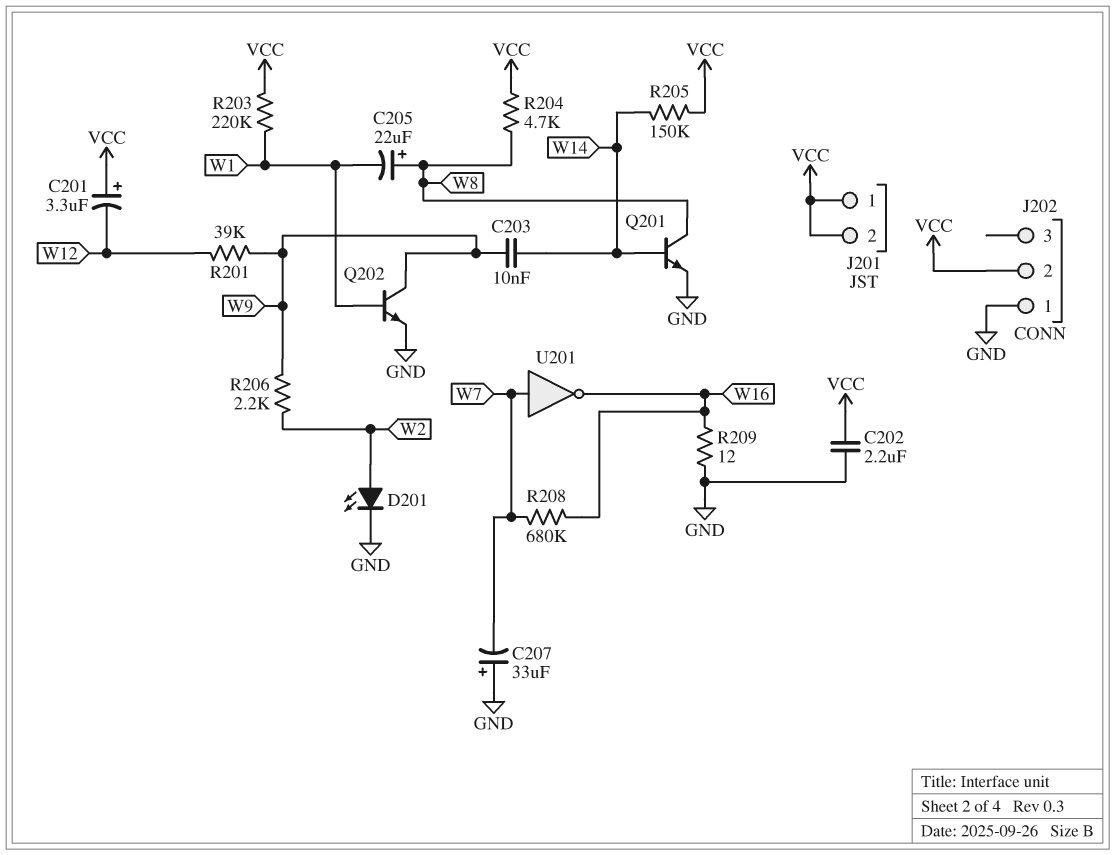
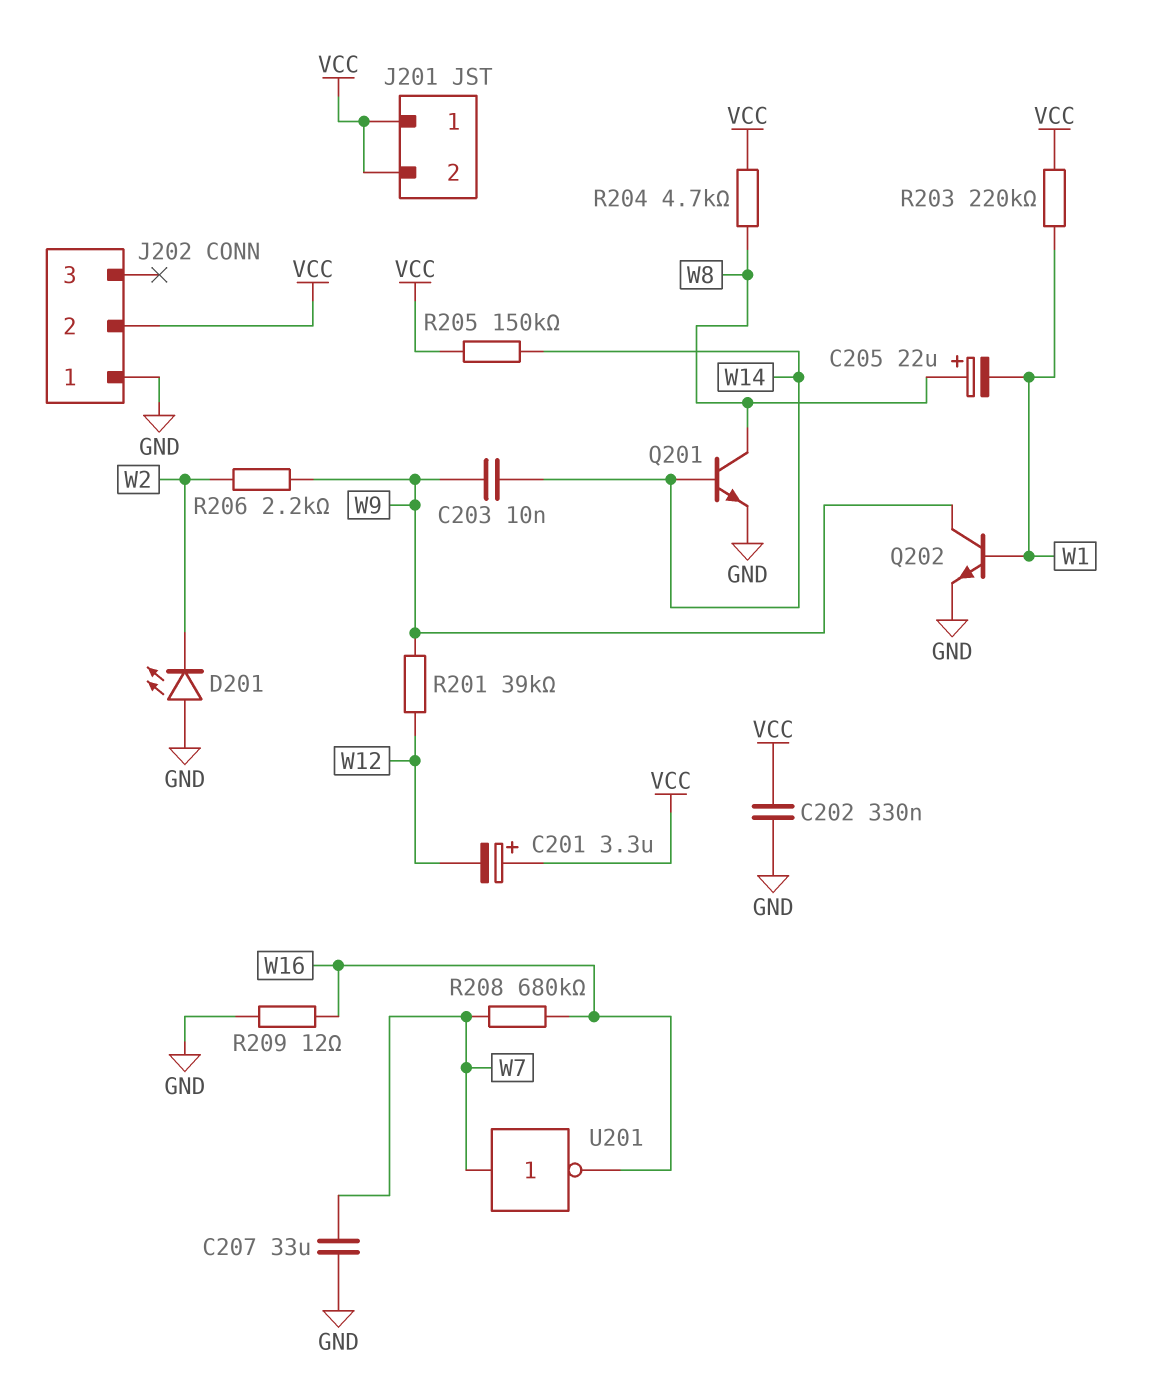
C202: 2.2uF (GND, VCC) -> 330nF (GND, VCC)
C207: 33uF (plus GND, minus W7) -> 33uF (GND, W7)
D201: LED (A W2, K GND) -> LED (A GND, K W2)

